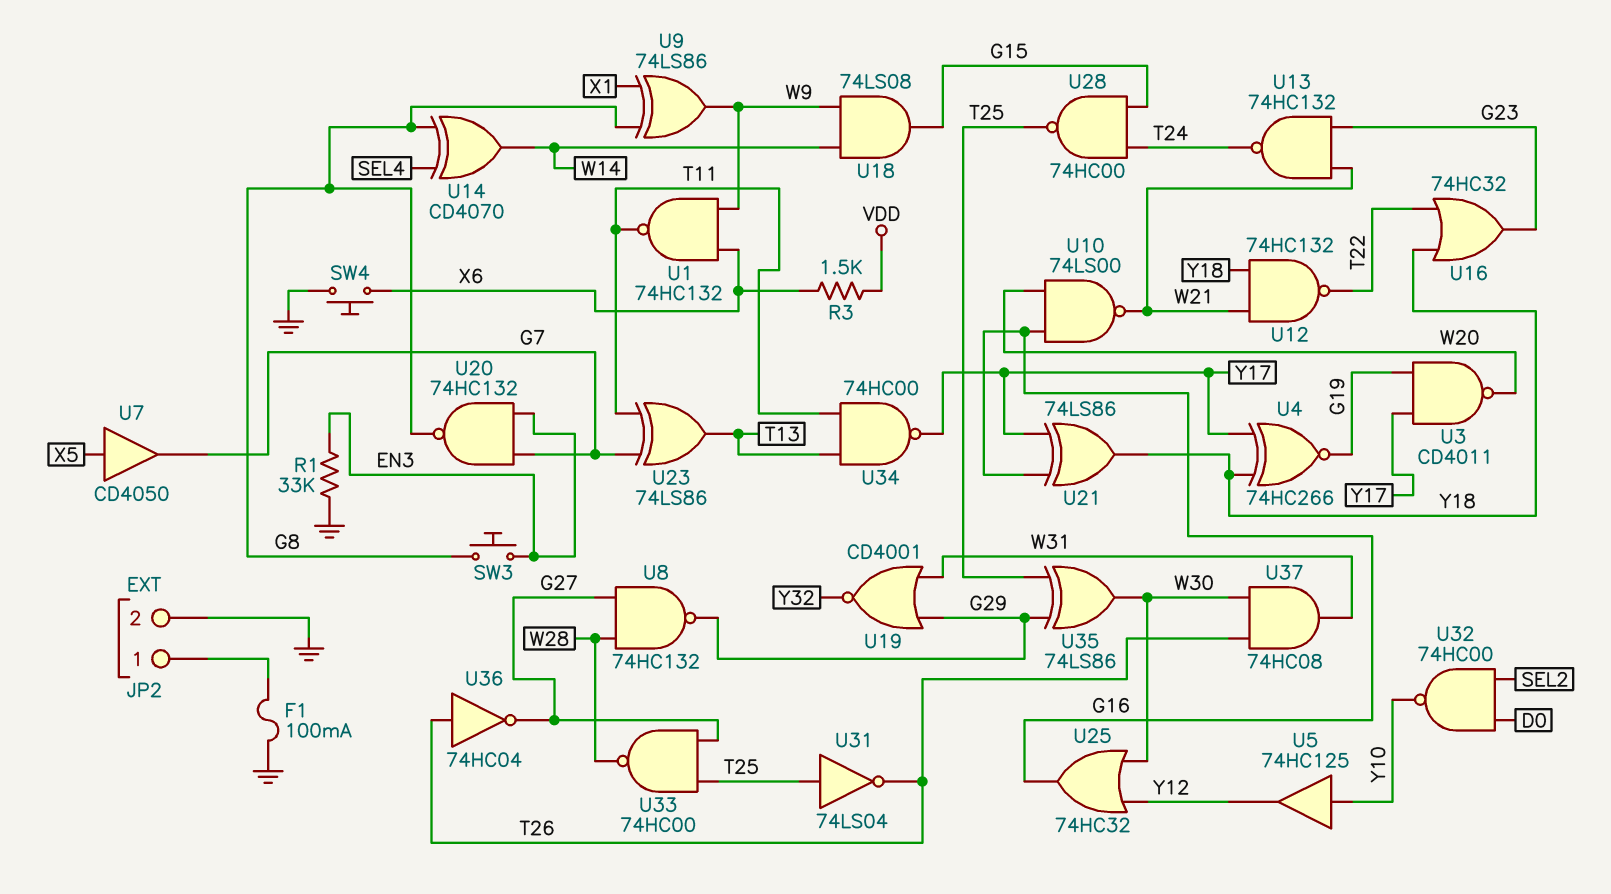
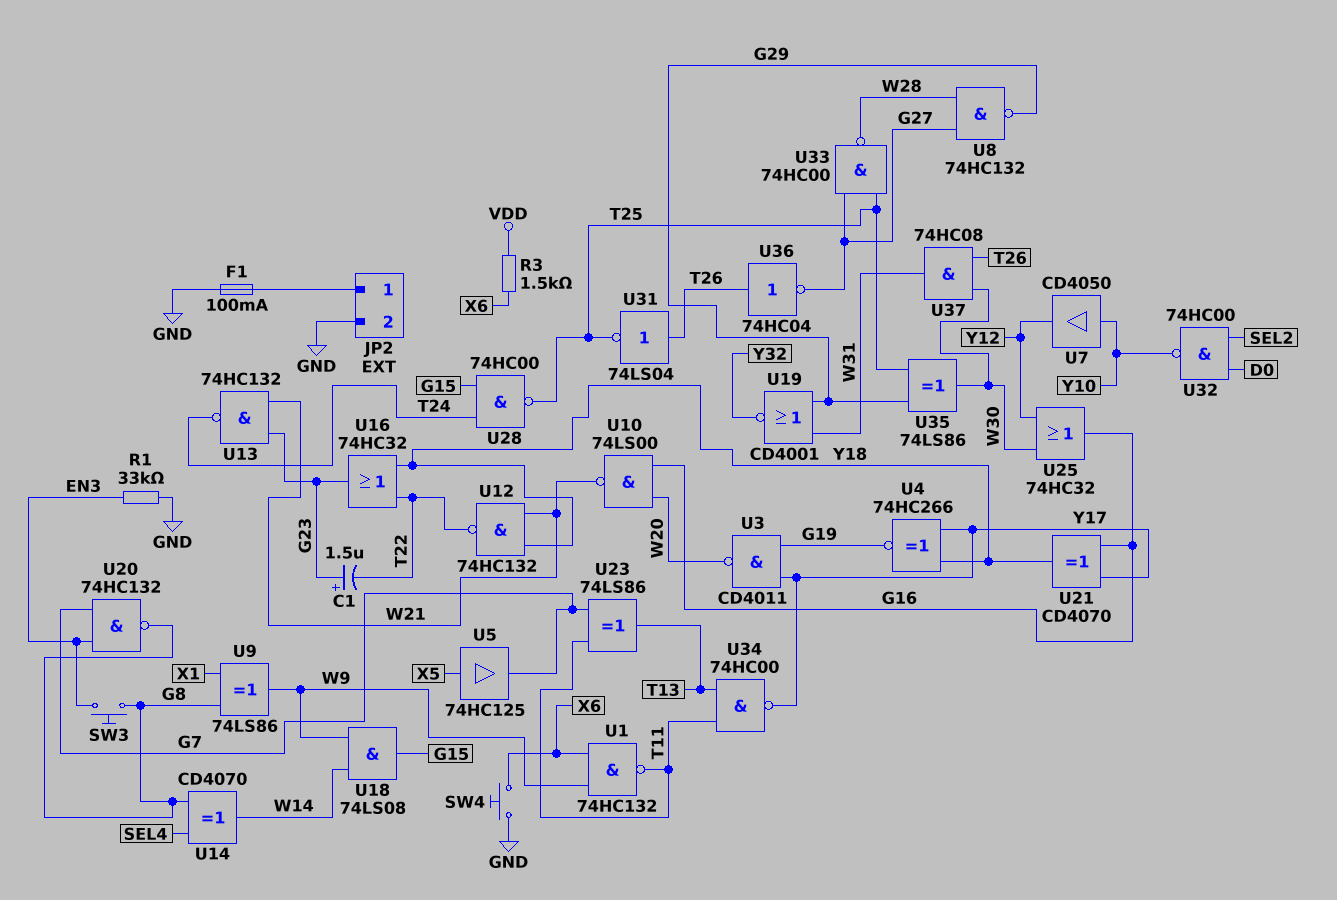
C1: none -> 1.5uF (plus G23, minus T22)
U5: buffer 74HC125 (in Y10, out Y12) -> buffer 74HC125 (in X5, out G7)
U7: buffer CD4050 (in X5, out G7) -> buffer CD4050 (in Y10, out Y12)
U21: XOR 74LS86 (in G16, in Y17, out Y18) -> XOR CD4070 (in G16, in Y17, out Y18)
U31: NOT 74LS04 (in T25, out T26) -> NOT 74LS04 (in T26, out T25)

